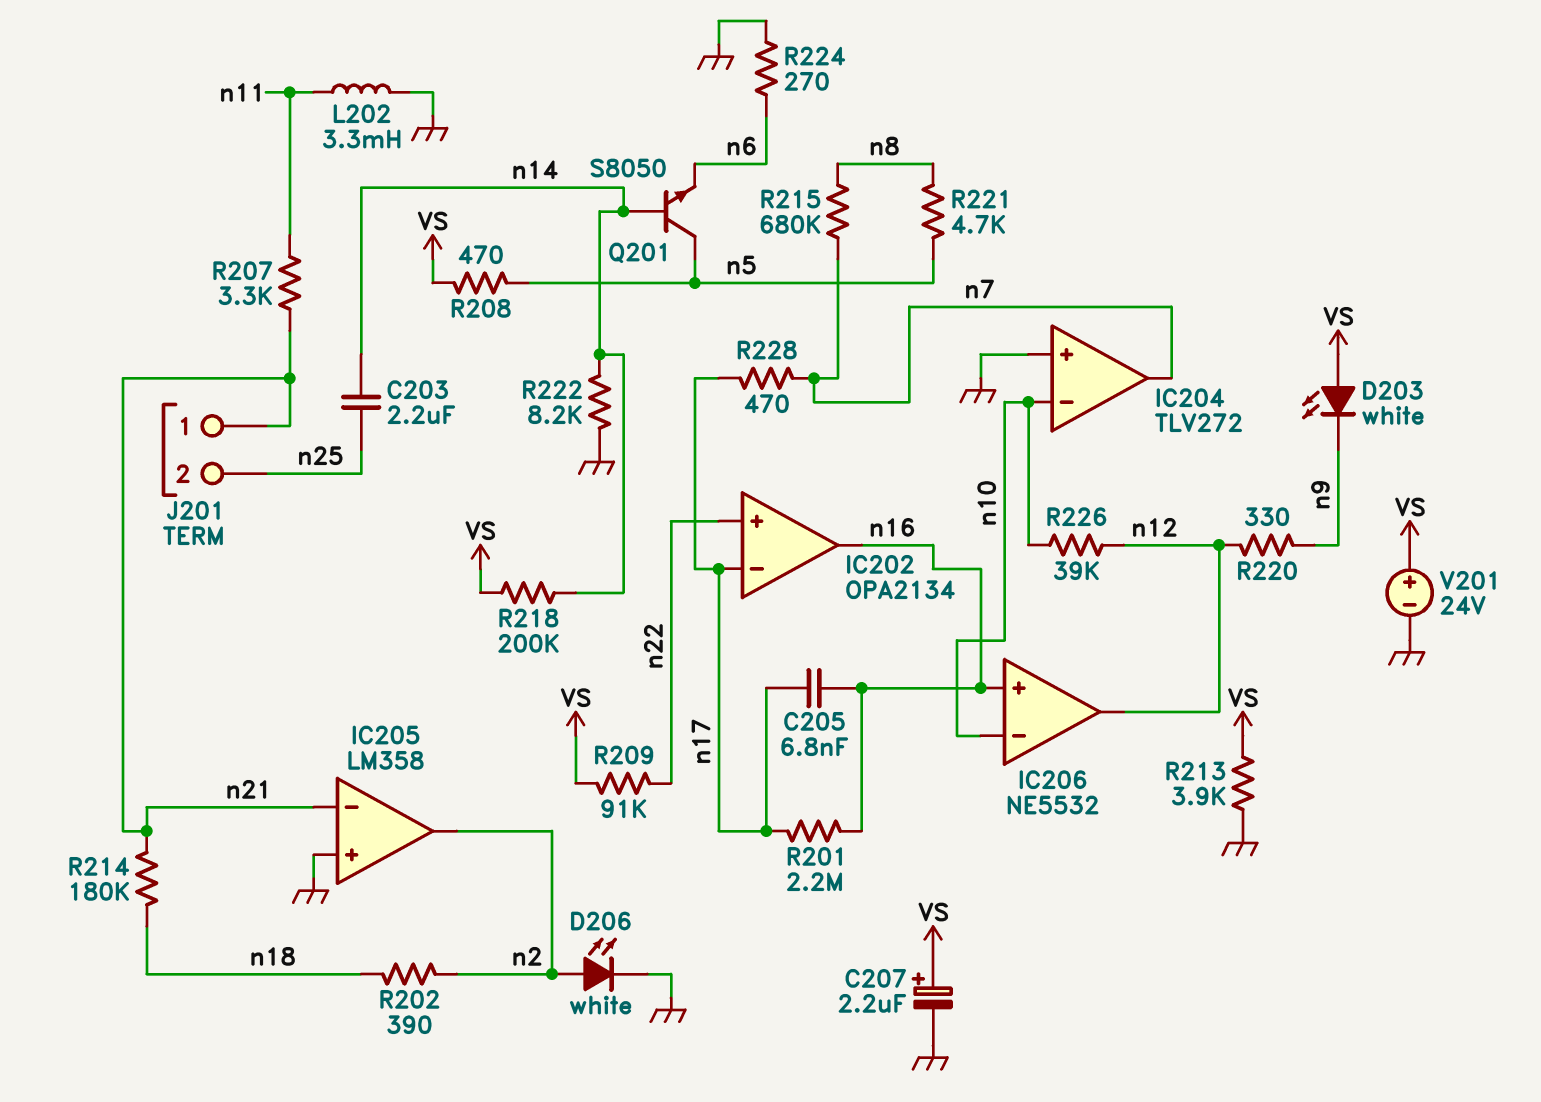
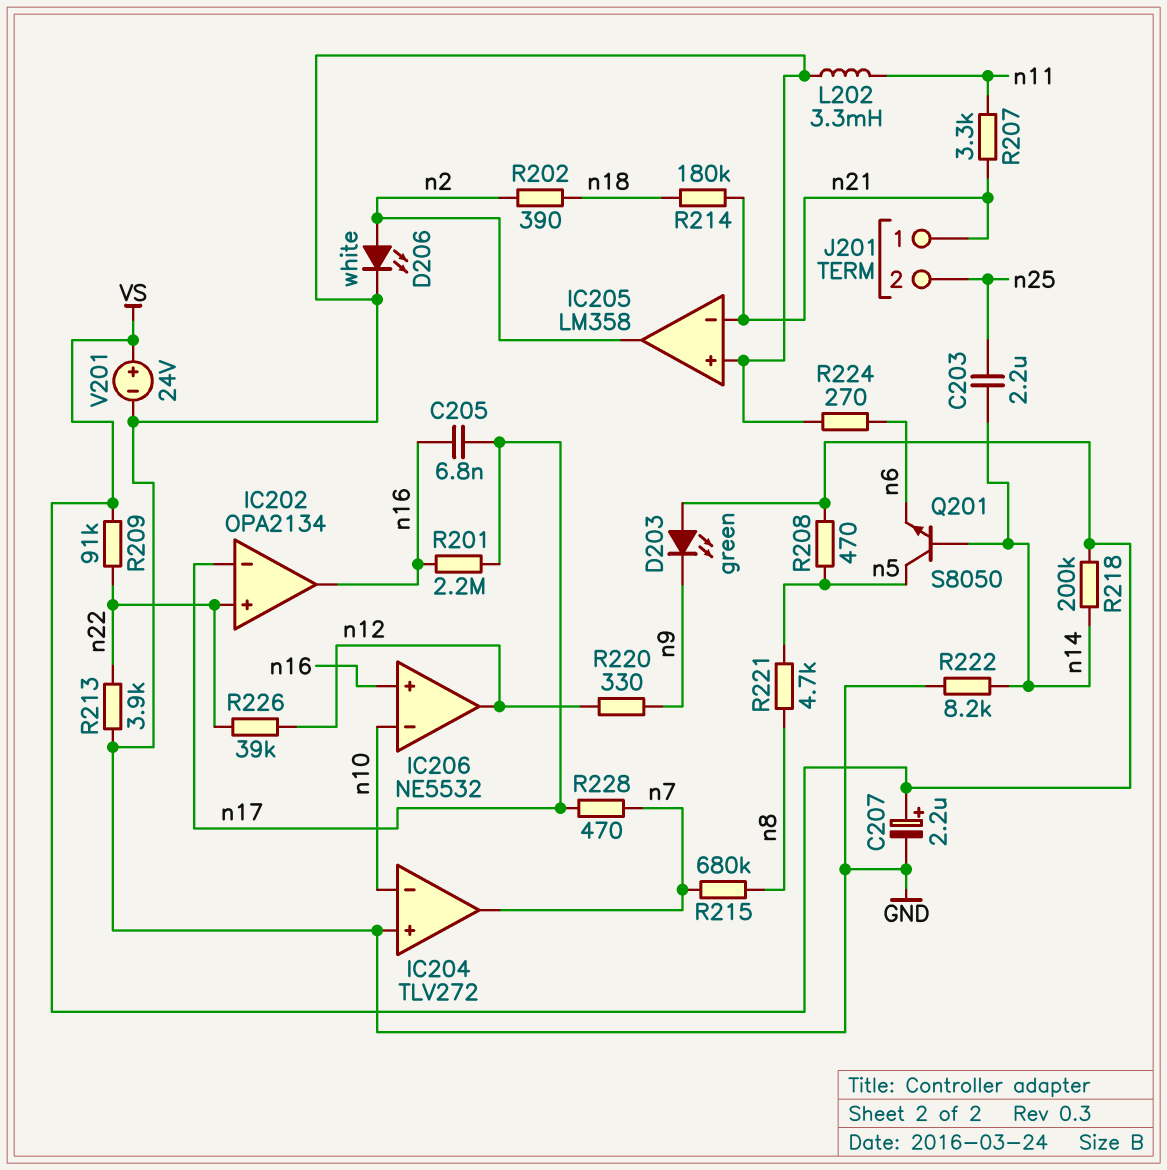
D203: LED white (A VS, K n9) -> LED green (A VS, K n9)
R213: 3.9k (GND, VS) -> 3.9k (GND, n22)
R226: 39k (n10, n12) -> 39k (n12, n22)

